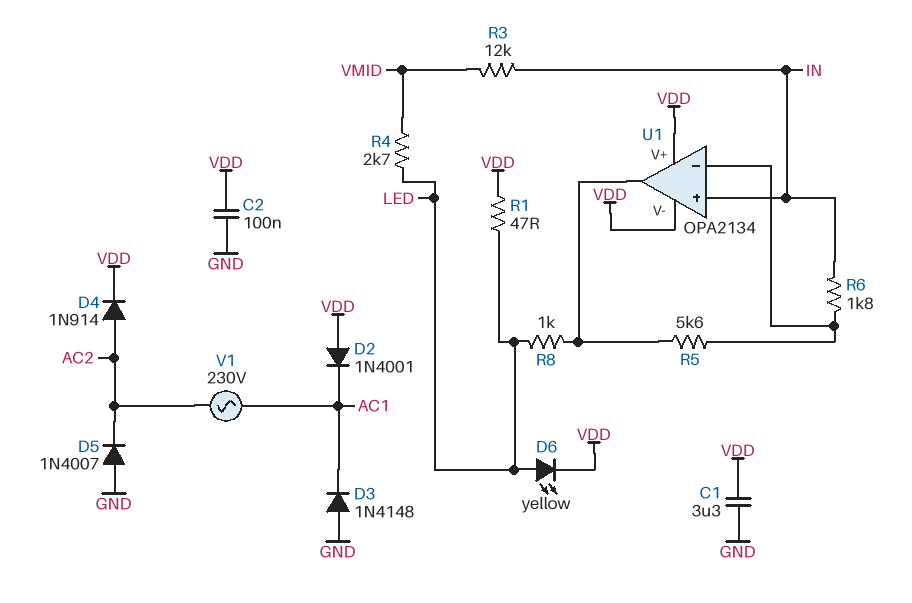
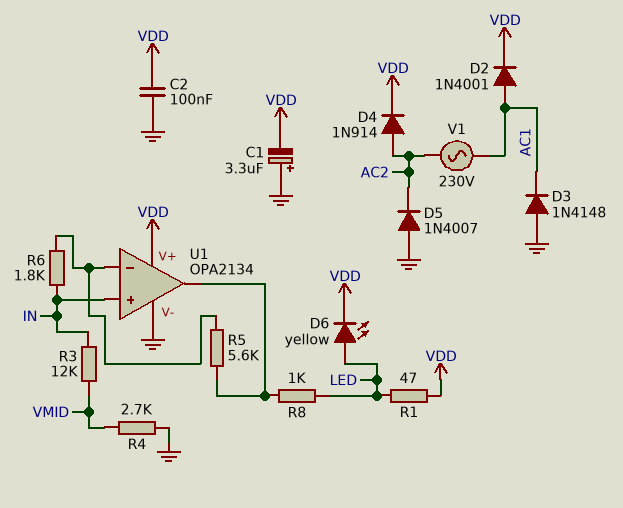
C1: 3.3uF (GND, VDD) -> 3.3uF (plus GND, minus VDD)
D2: diode 1N4001 (A VDD, K AC1) -> diode 1N4001 (A AC1, K VDD)
R4: 2.7k (LED, VMID) -> 2.7k (GND, VMID)
U1 pin V-: VDD -> GND

